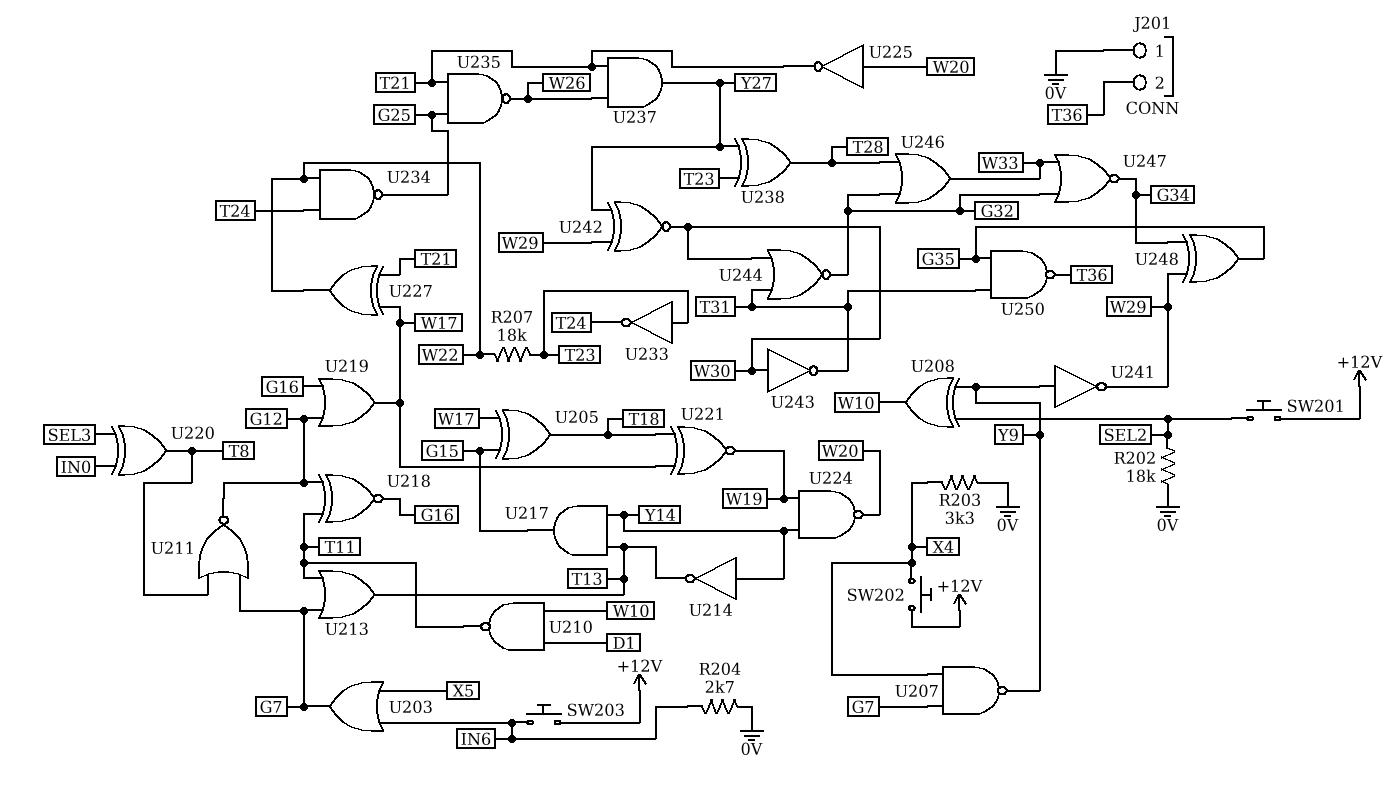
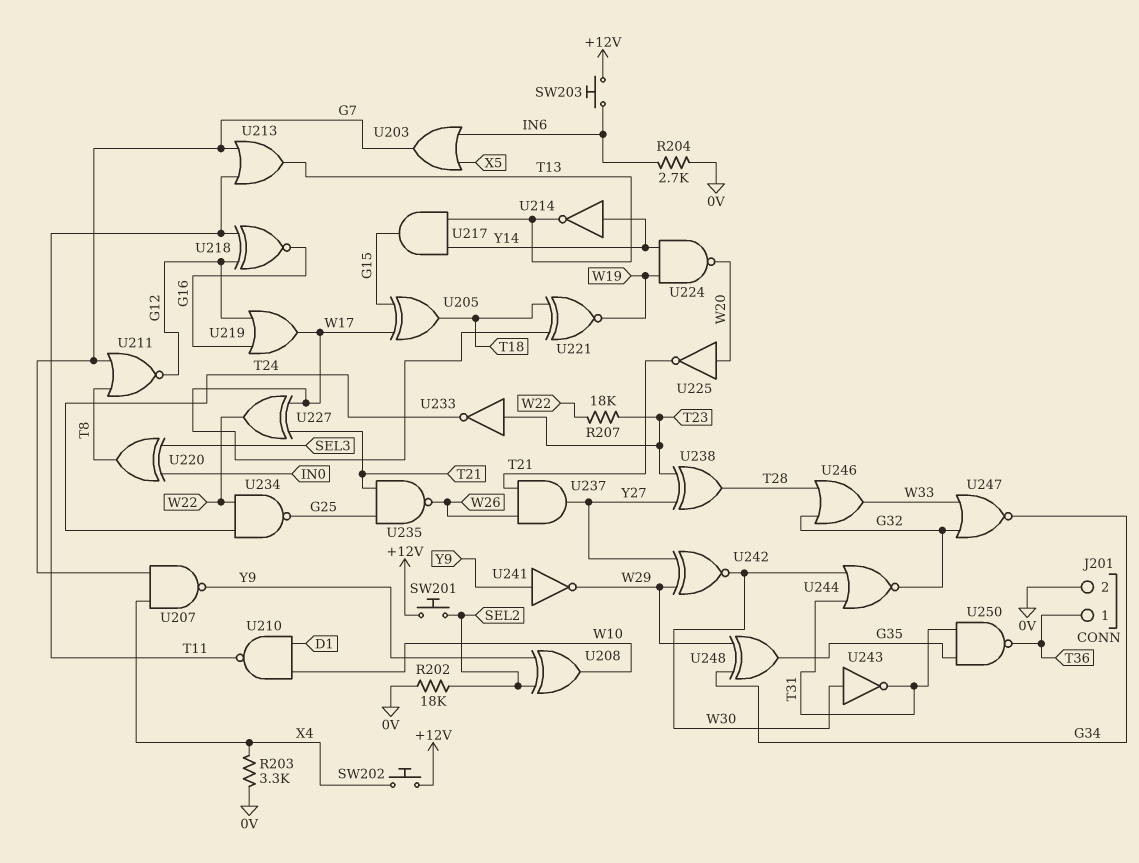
J201 pin 1: 0V -> T36
J201 pin 2: T36 -> 0V

